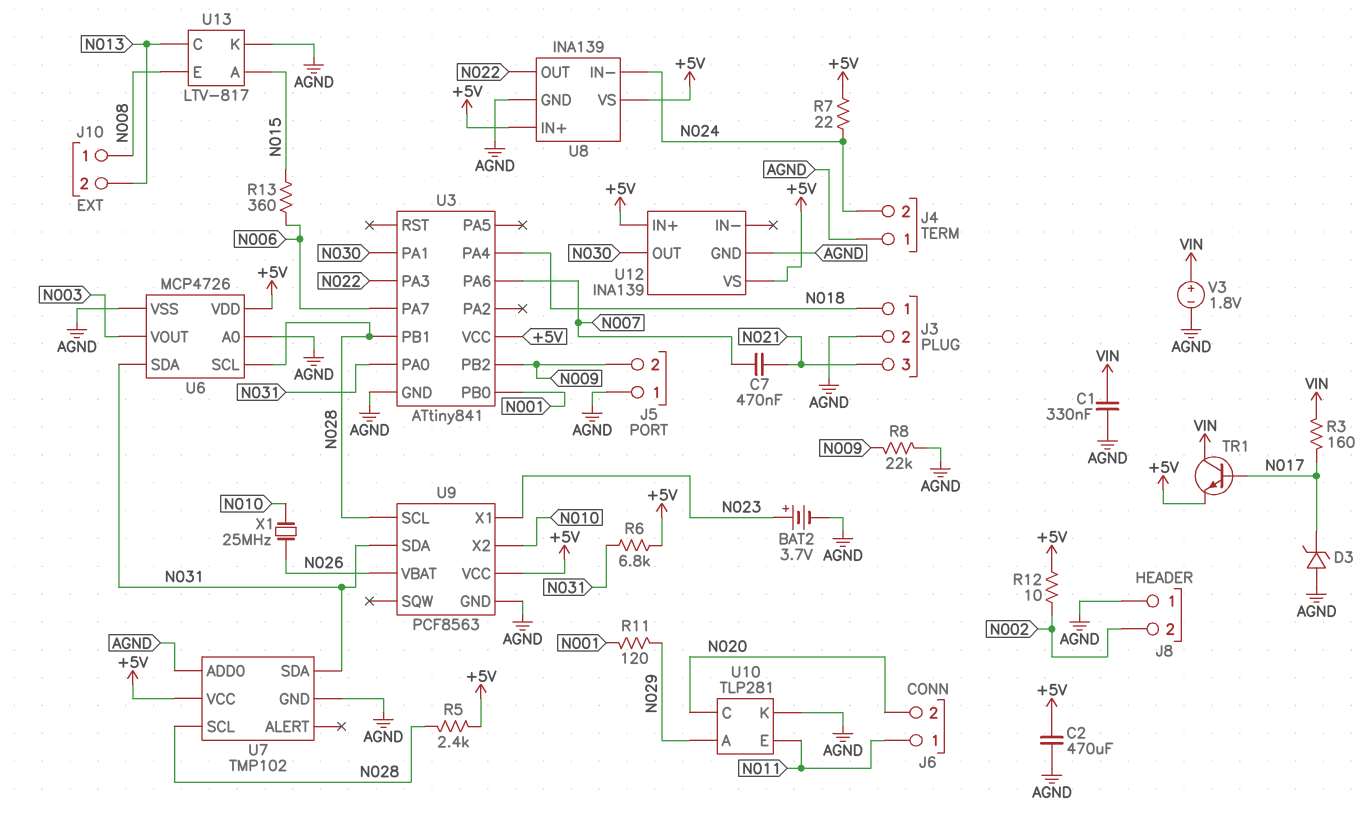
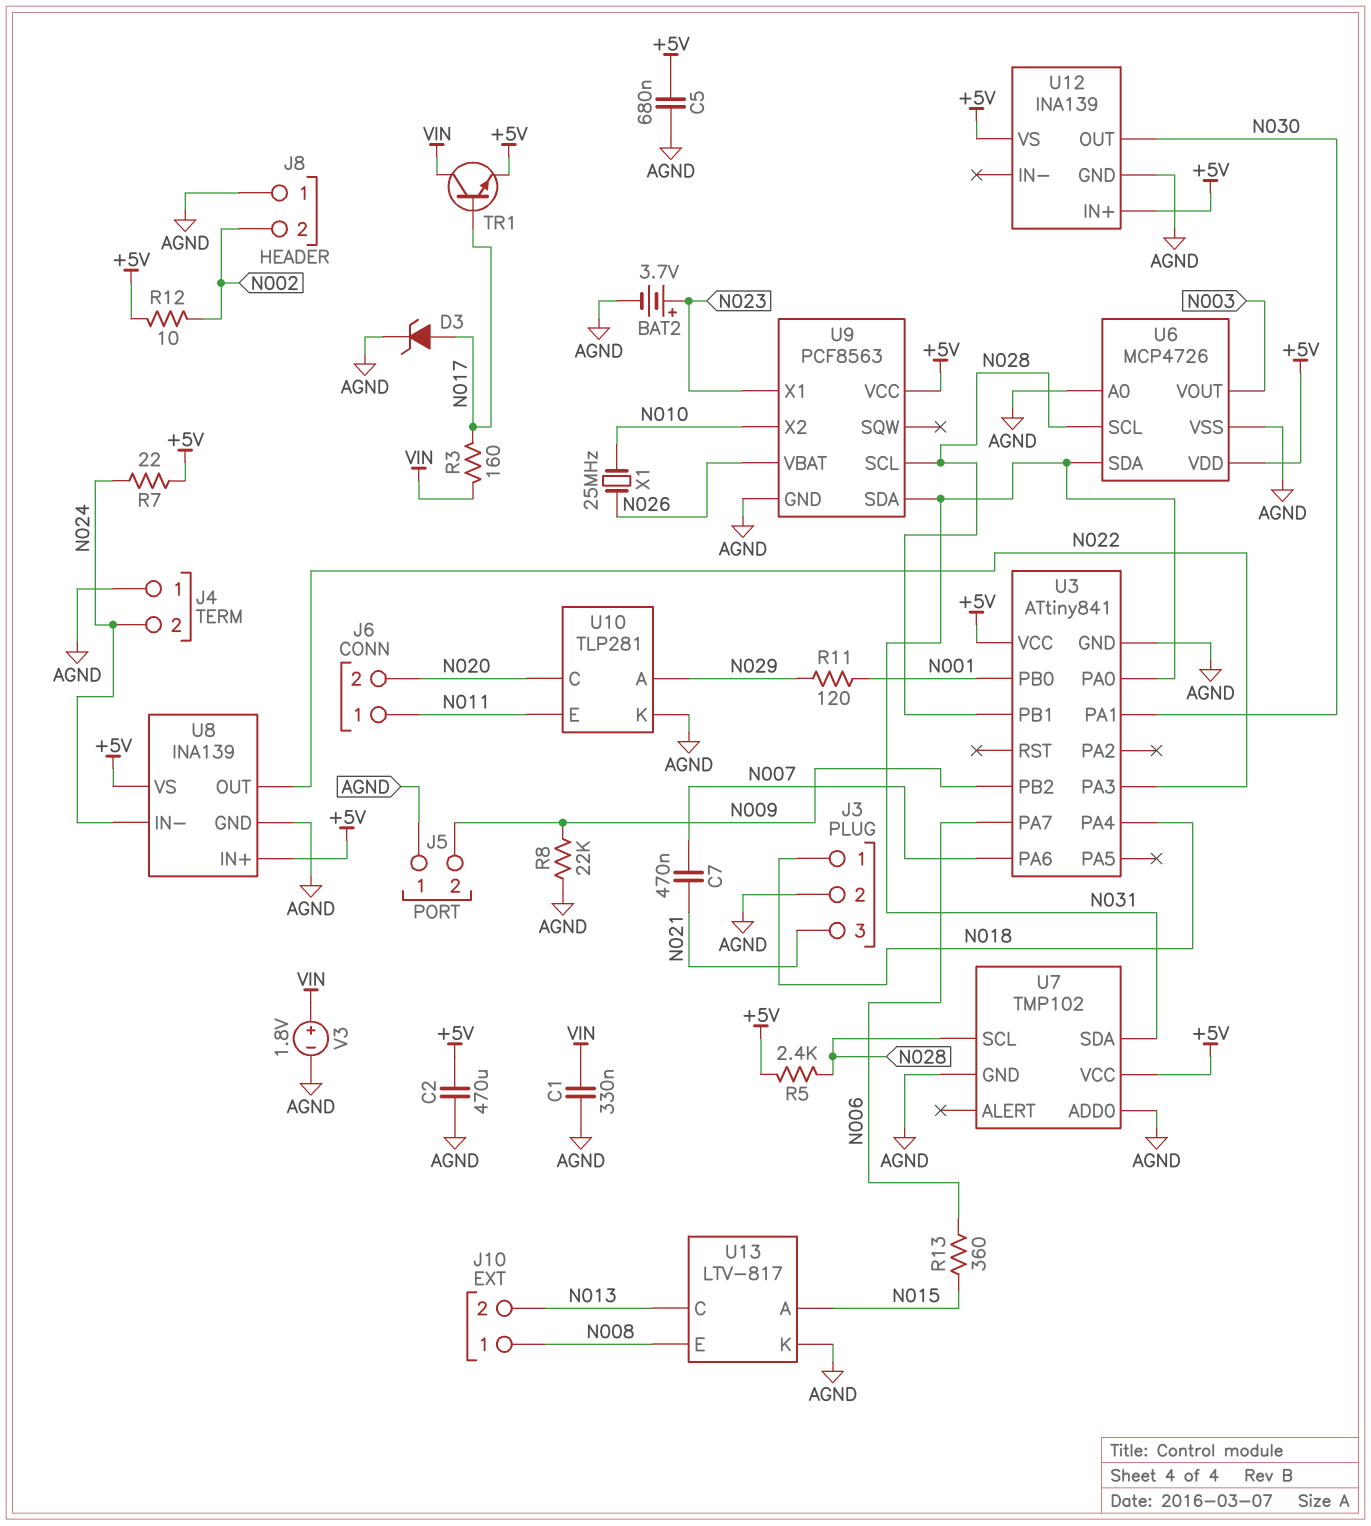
C5: none -> 680nF (+5V, AGND)
D3: zener (A AGND, K N017) -> zener (A N017, K AGND)
R6: 6.8k (+5V, N031) -> none

